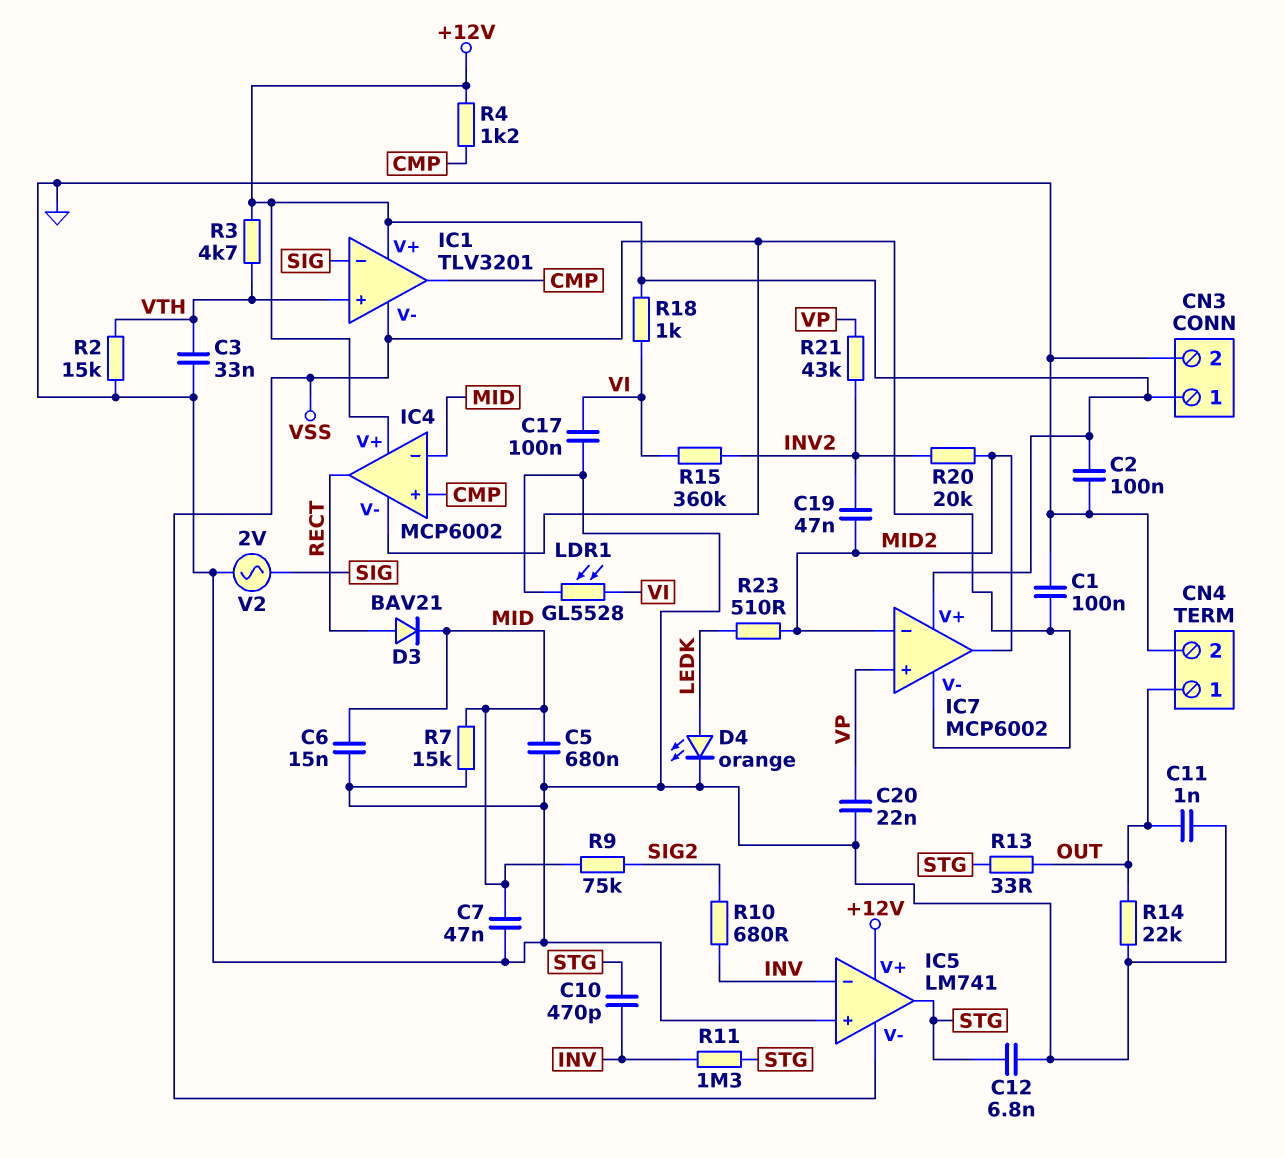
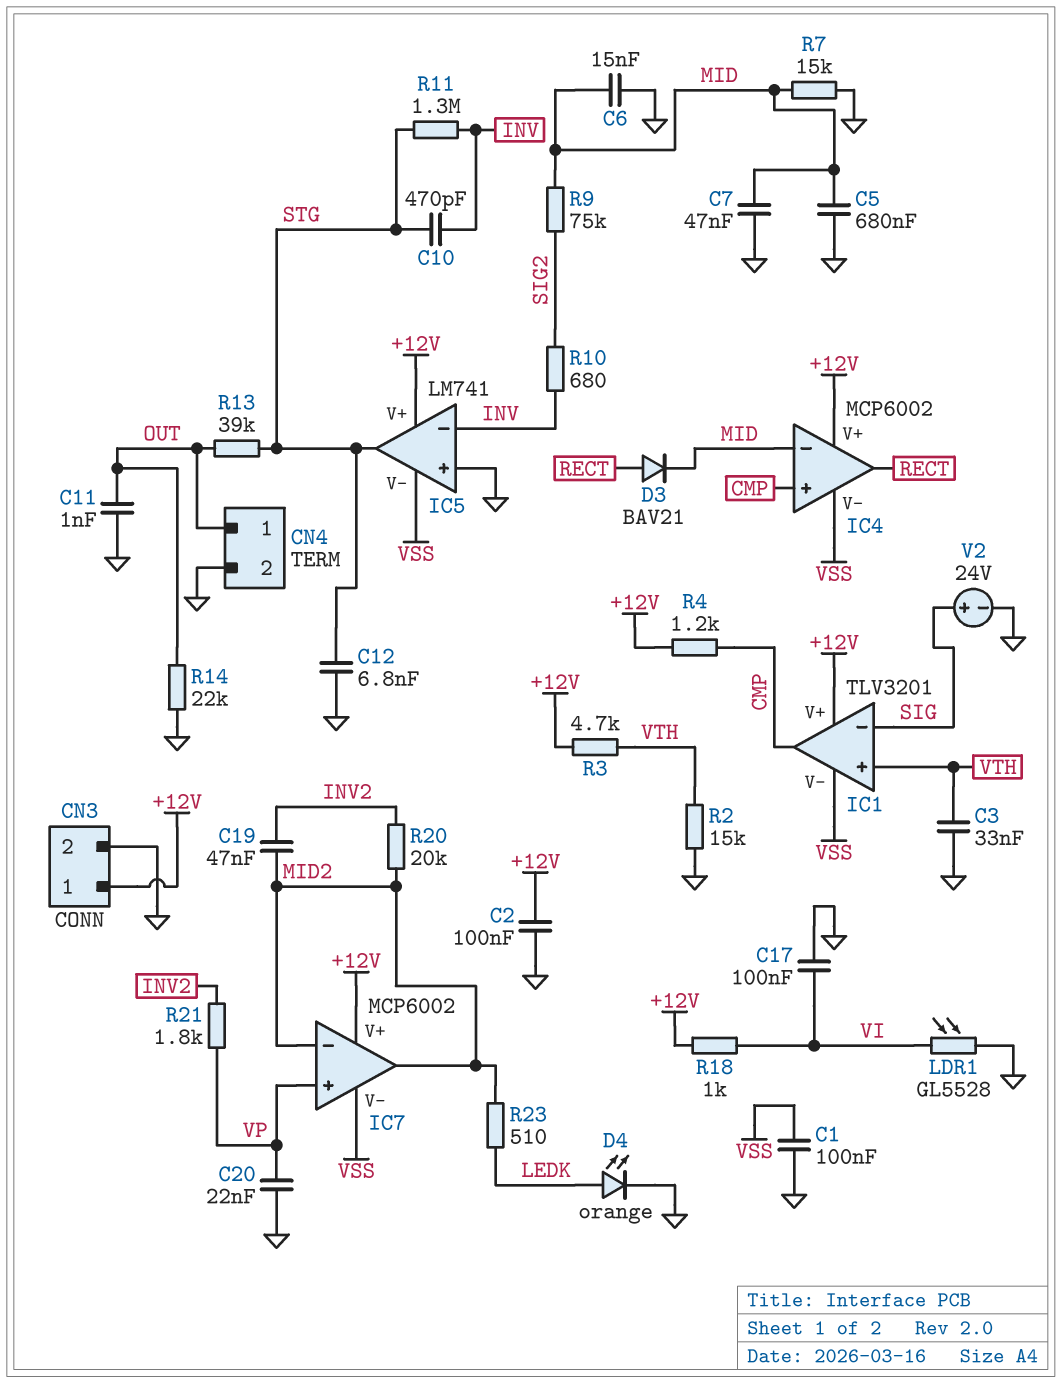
R13: 33 (OUT, STG) -> 39k (OUT, STG)
R15: 360k (INV2, VI) -> none
R21: 43k (INV2, VP) -> 1.8k (INV2, VP)
V2: AC 2V (GND, SIG) -> 24V (plus SIG, minus GND)

